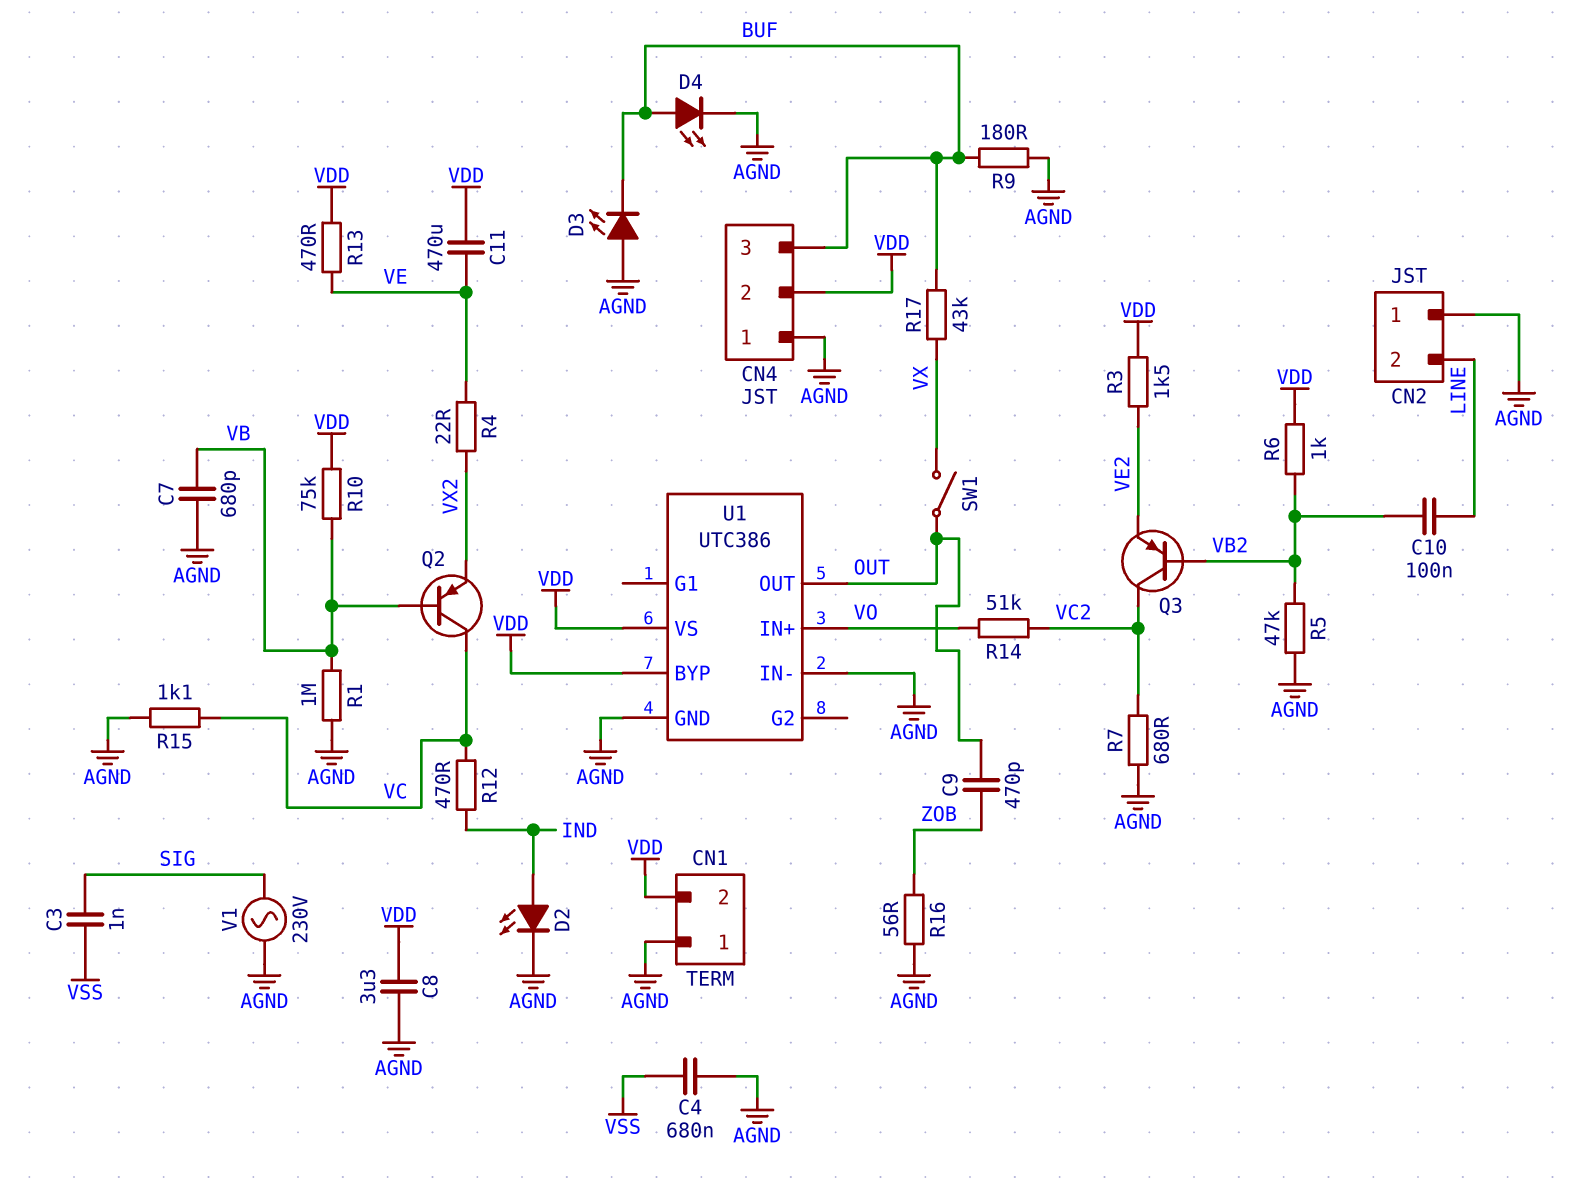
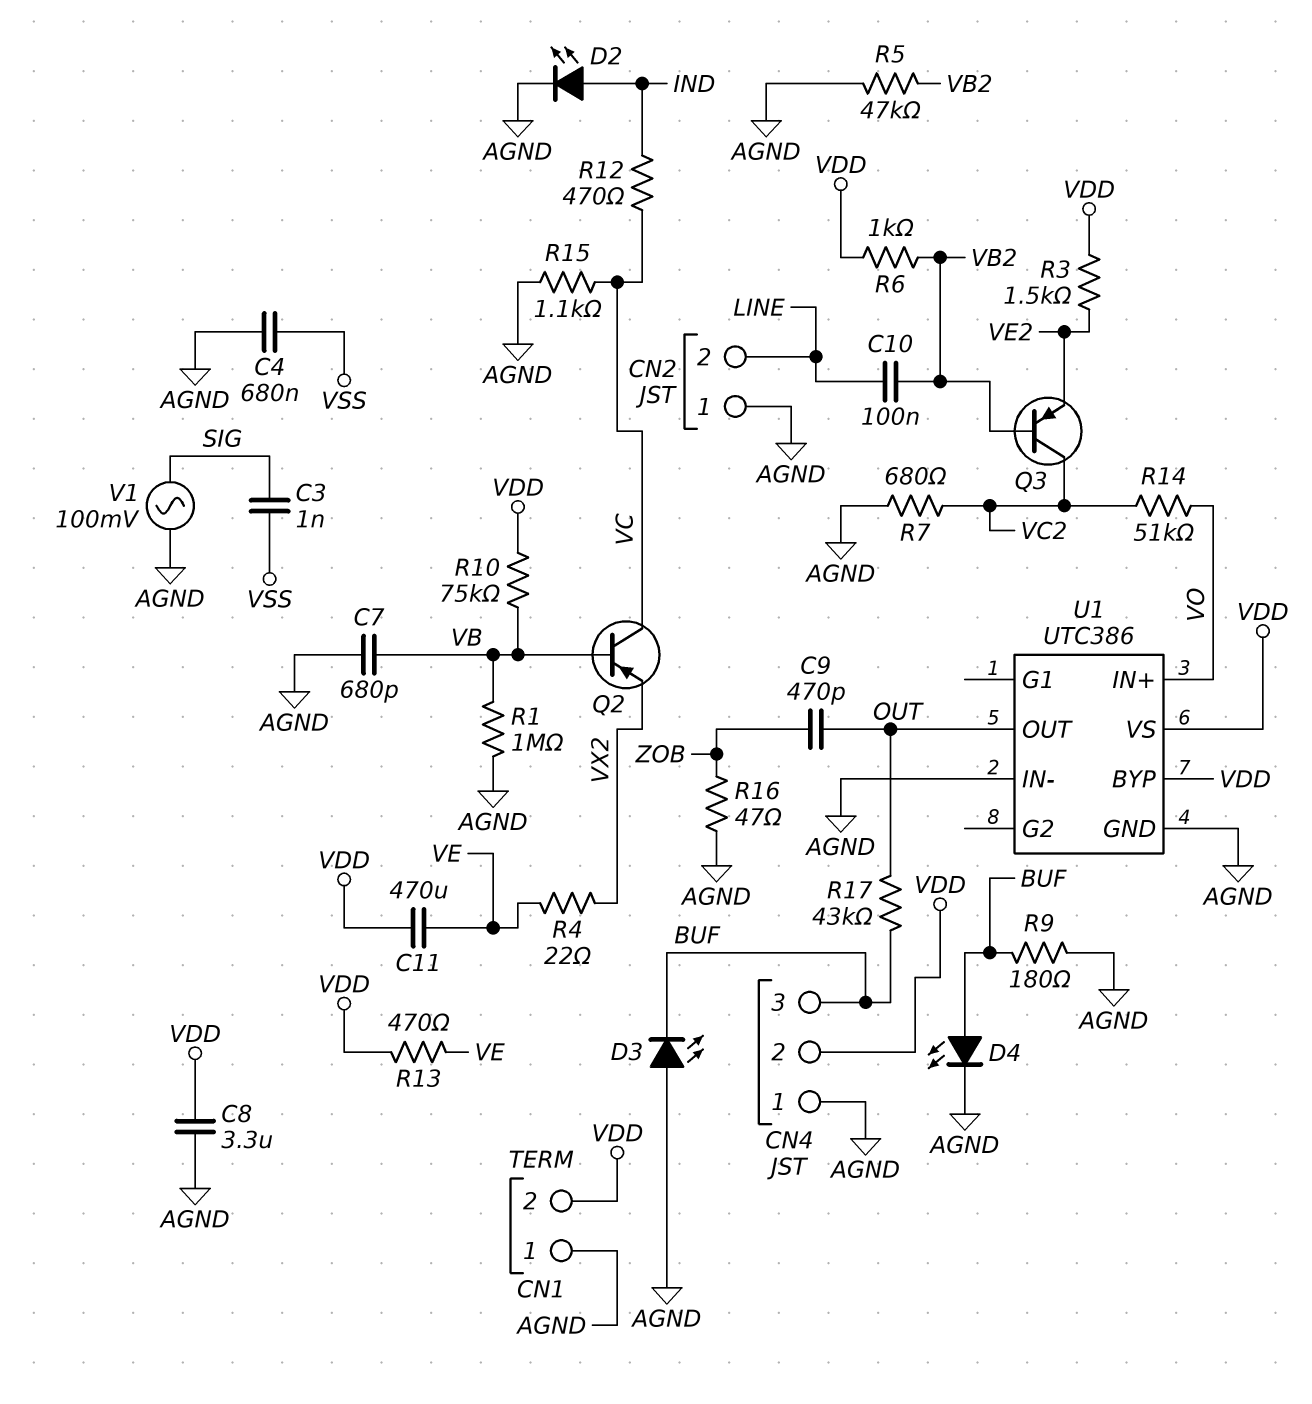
R16: 56 (AGND, ZOB) -> 47 (AGND, ZOB)
R17: 43k (BUF, VX) -> 43k (BUF, OUT)
SW1: switch (OUT, VX) -> none
V1: AC 230V (AGND, SIG) -> AC 100mV (AGND, SIG)

